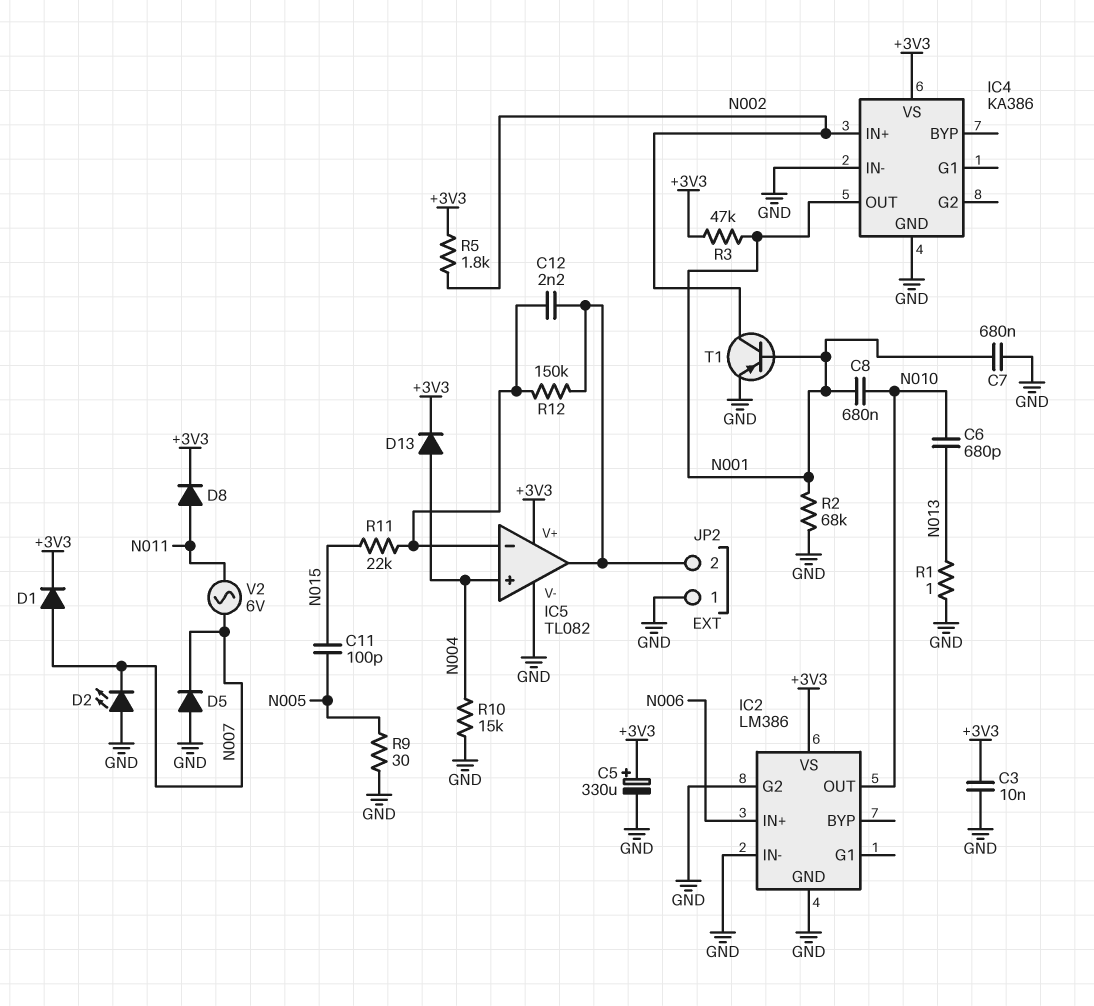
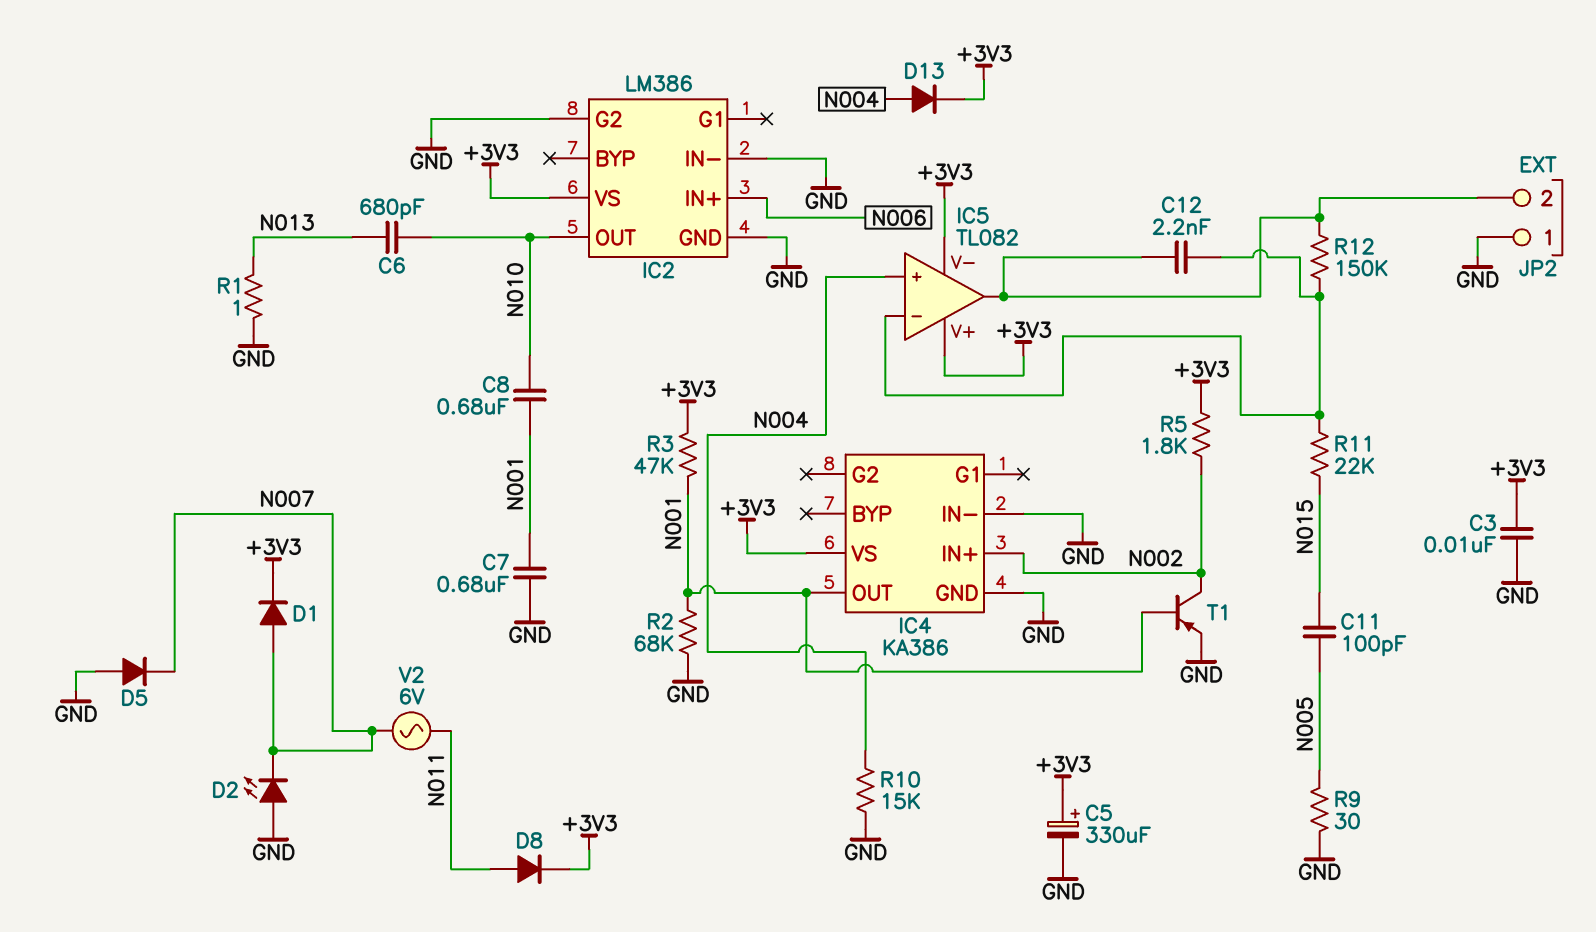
IC5 pin V-: GND -> +3V3

